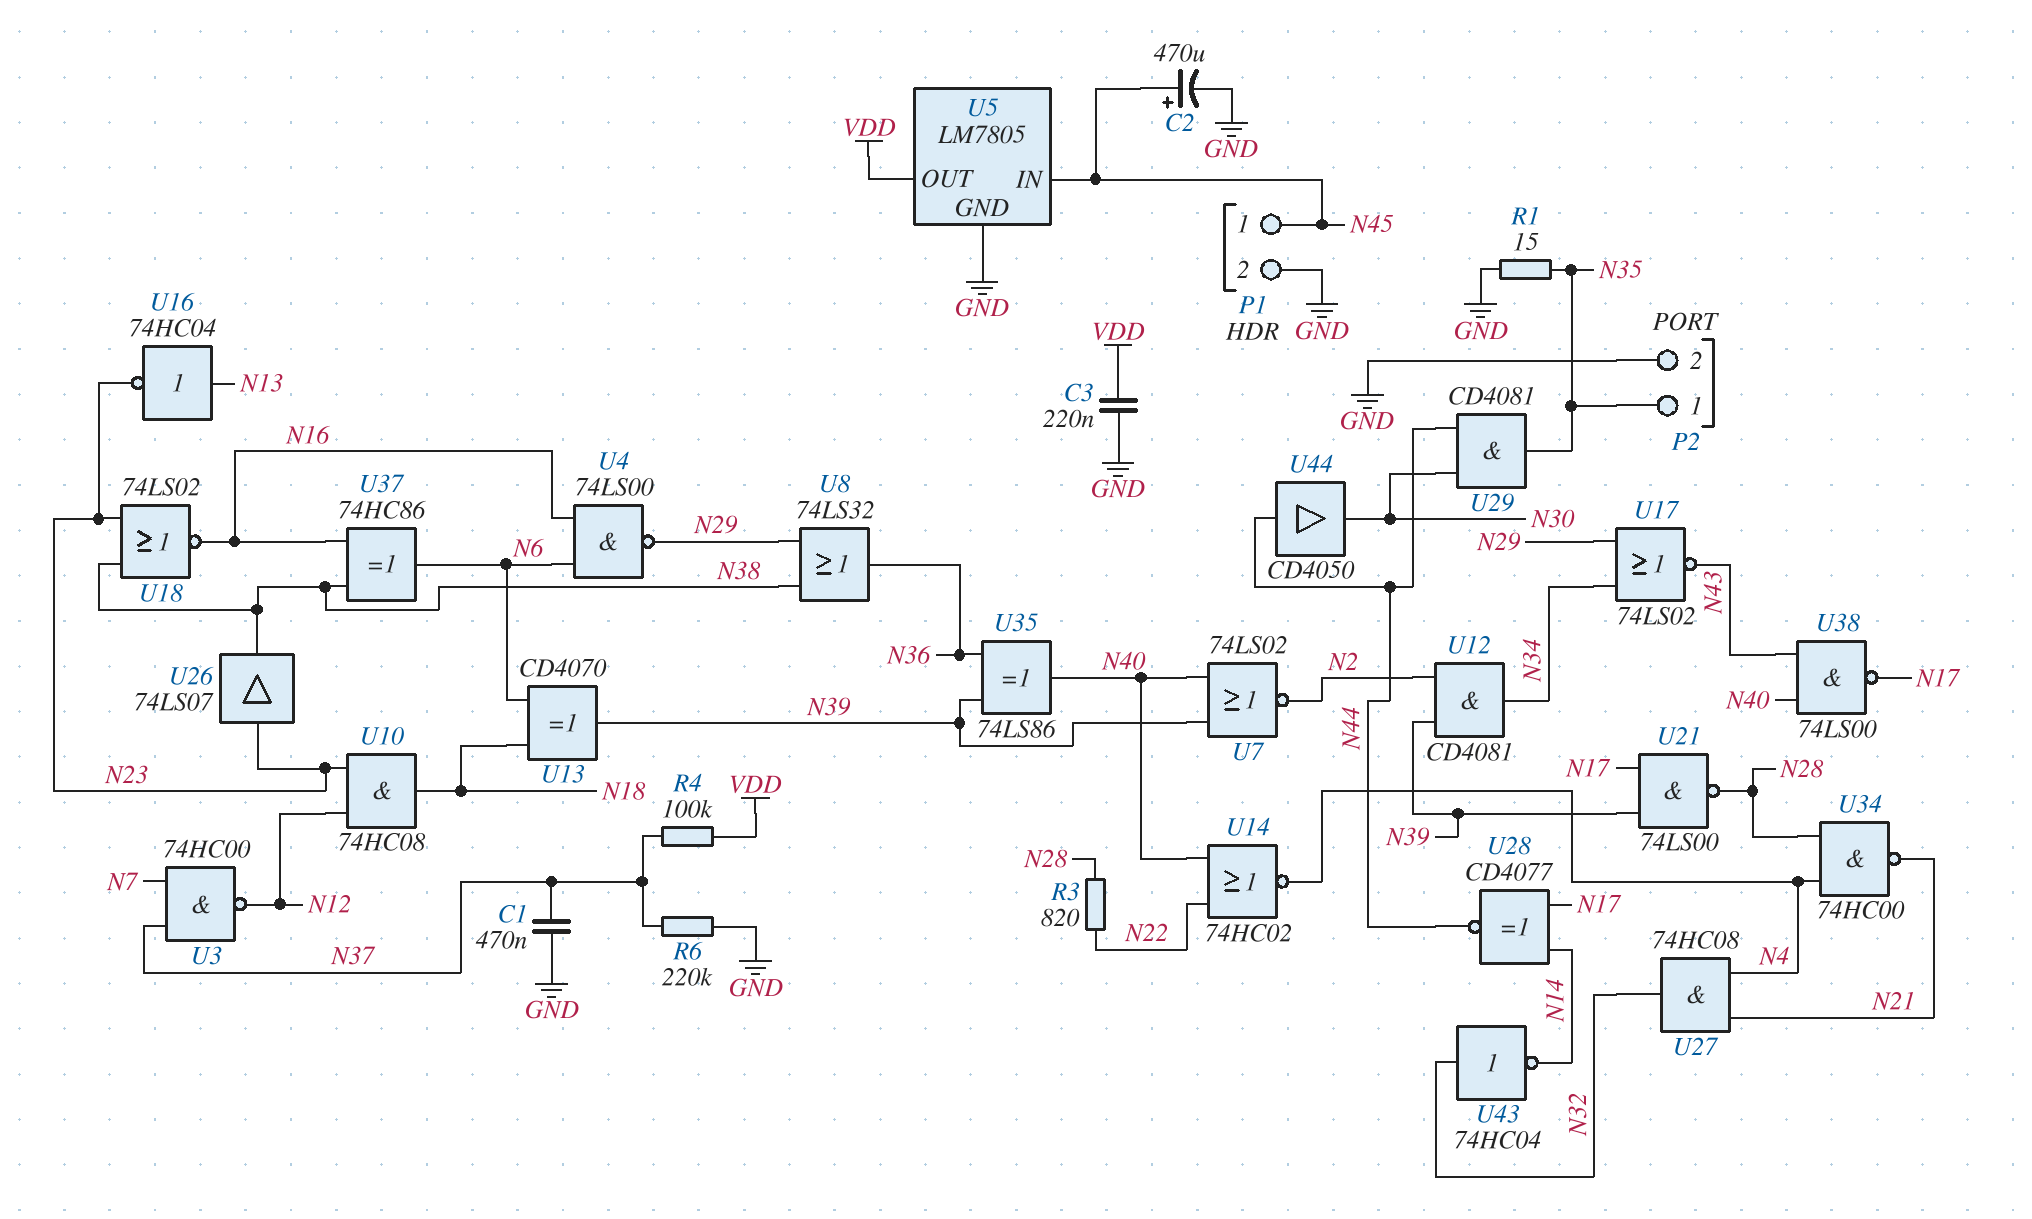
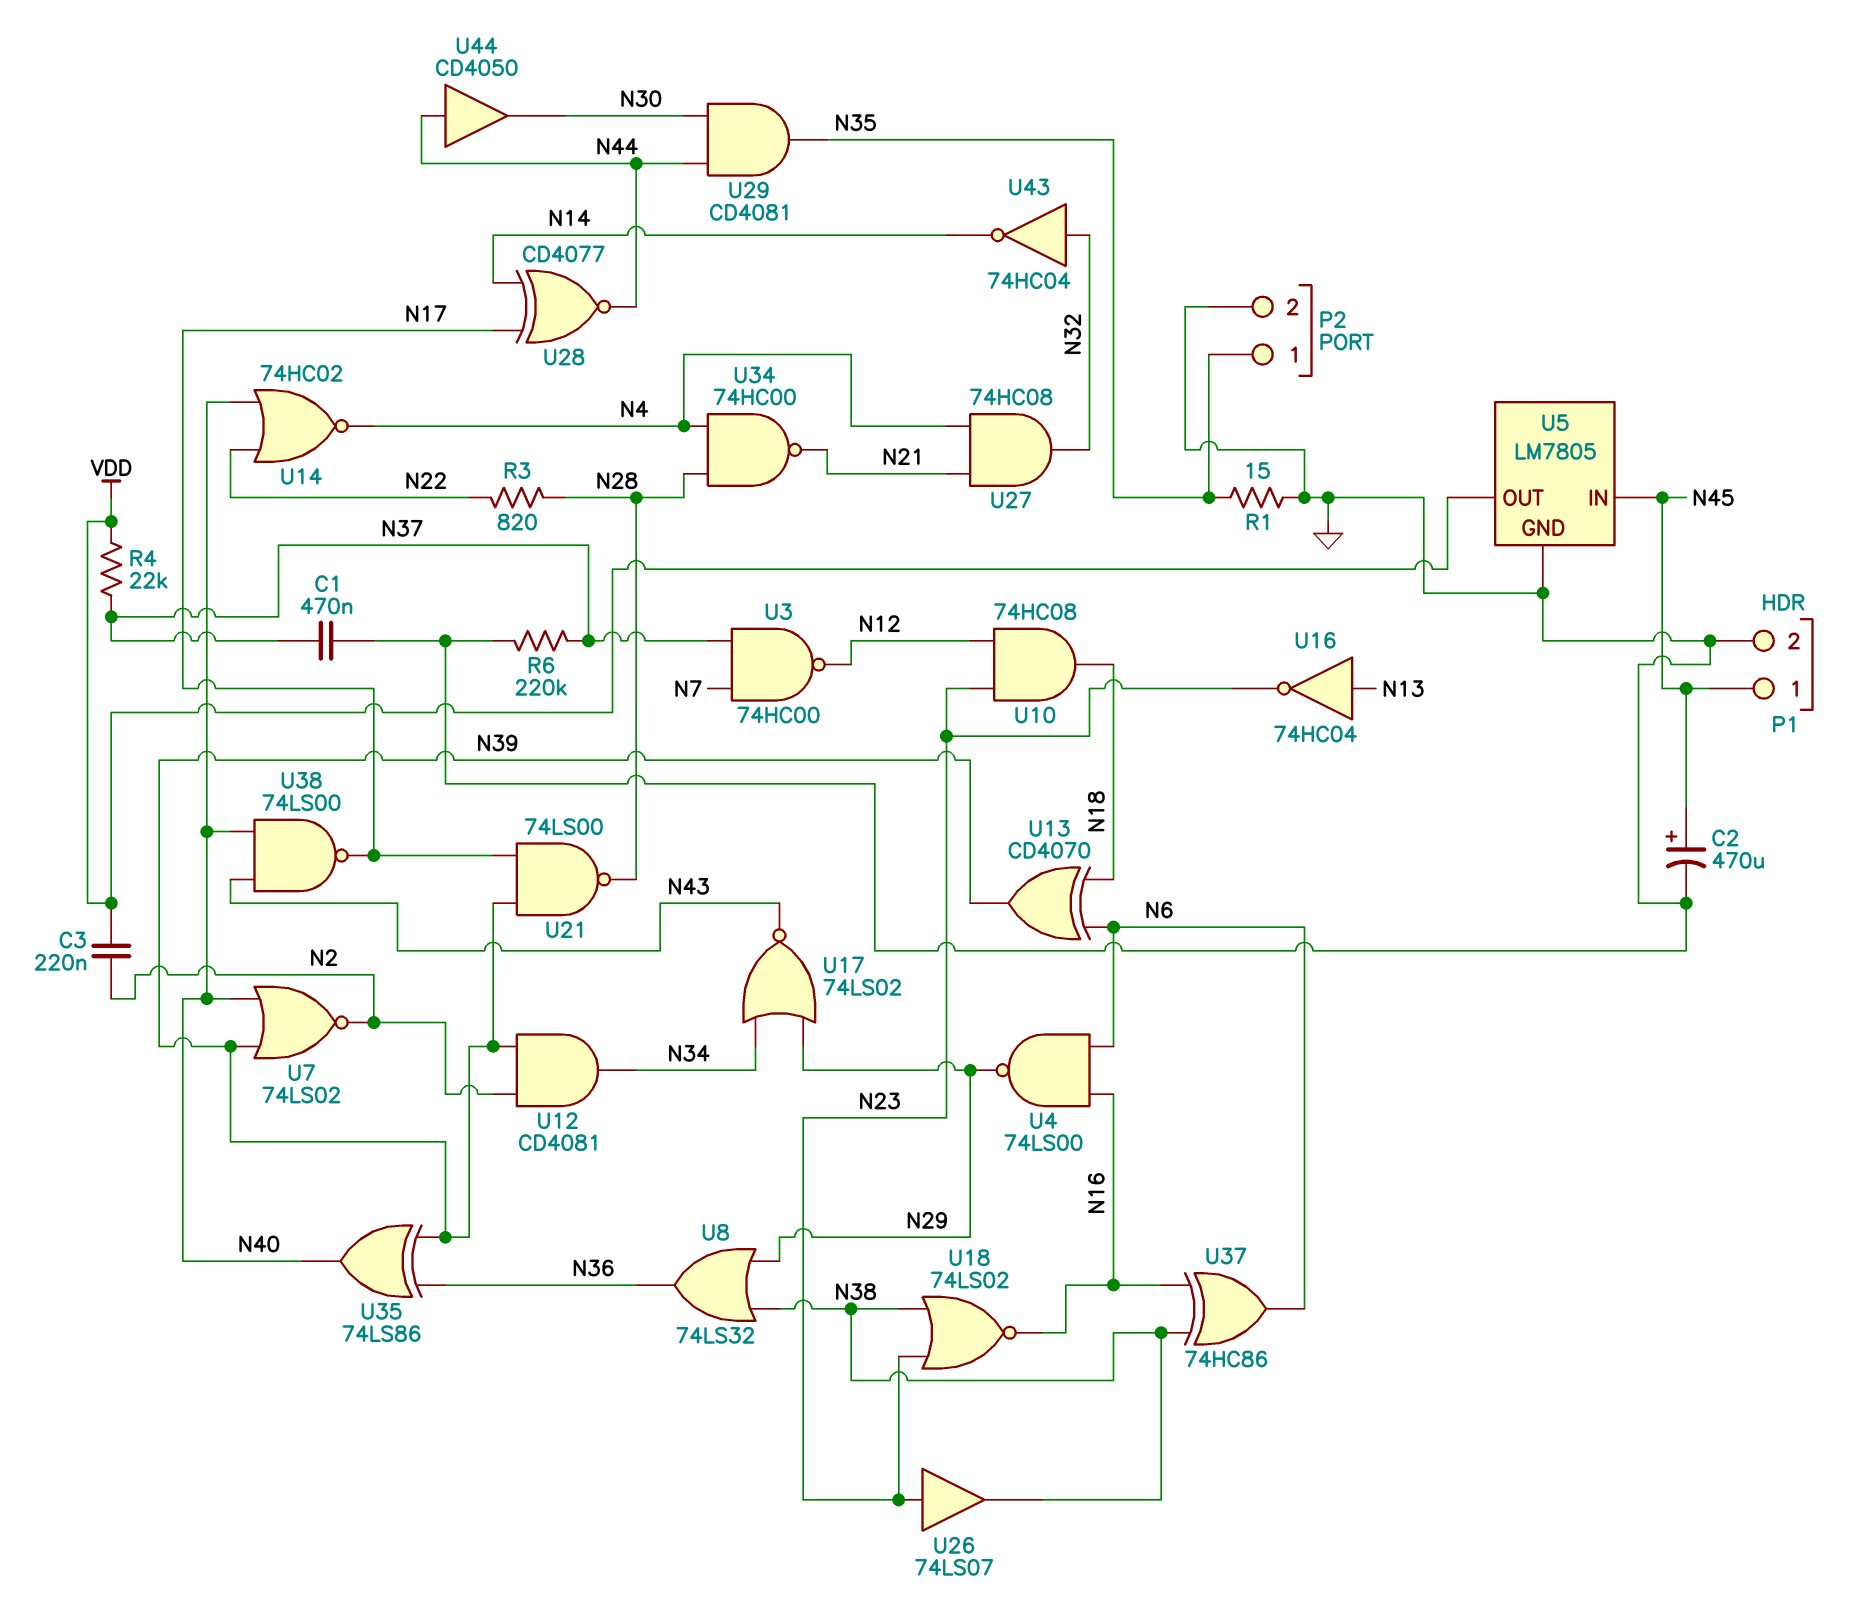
C3: 220nF (GND, VDD) -> 220nF (N2, VDD)
R4: 100k (N37, VDD) -> 22k (N37, VDD)

